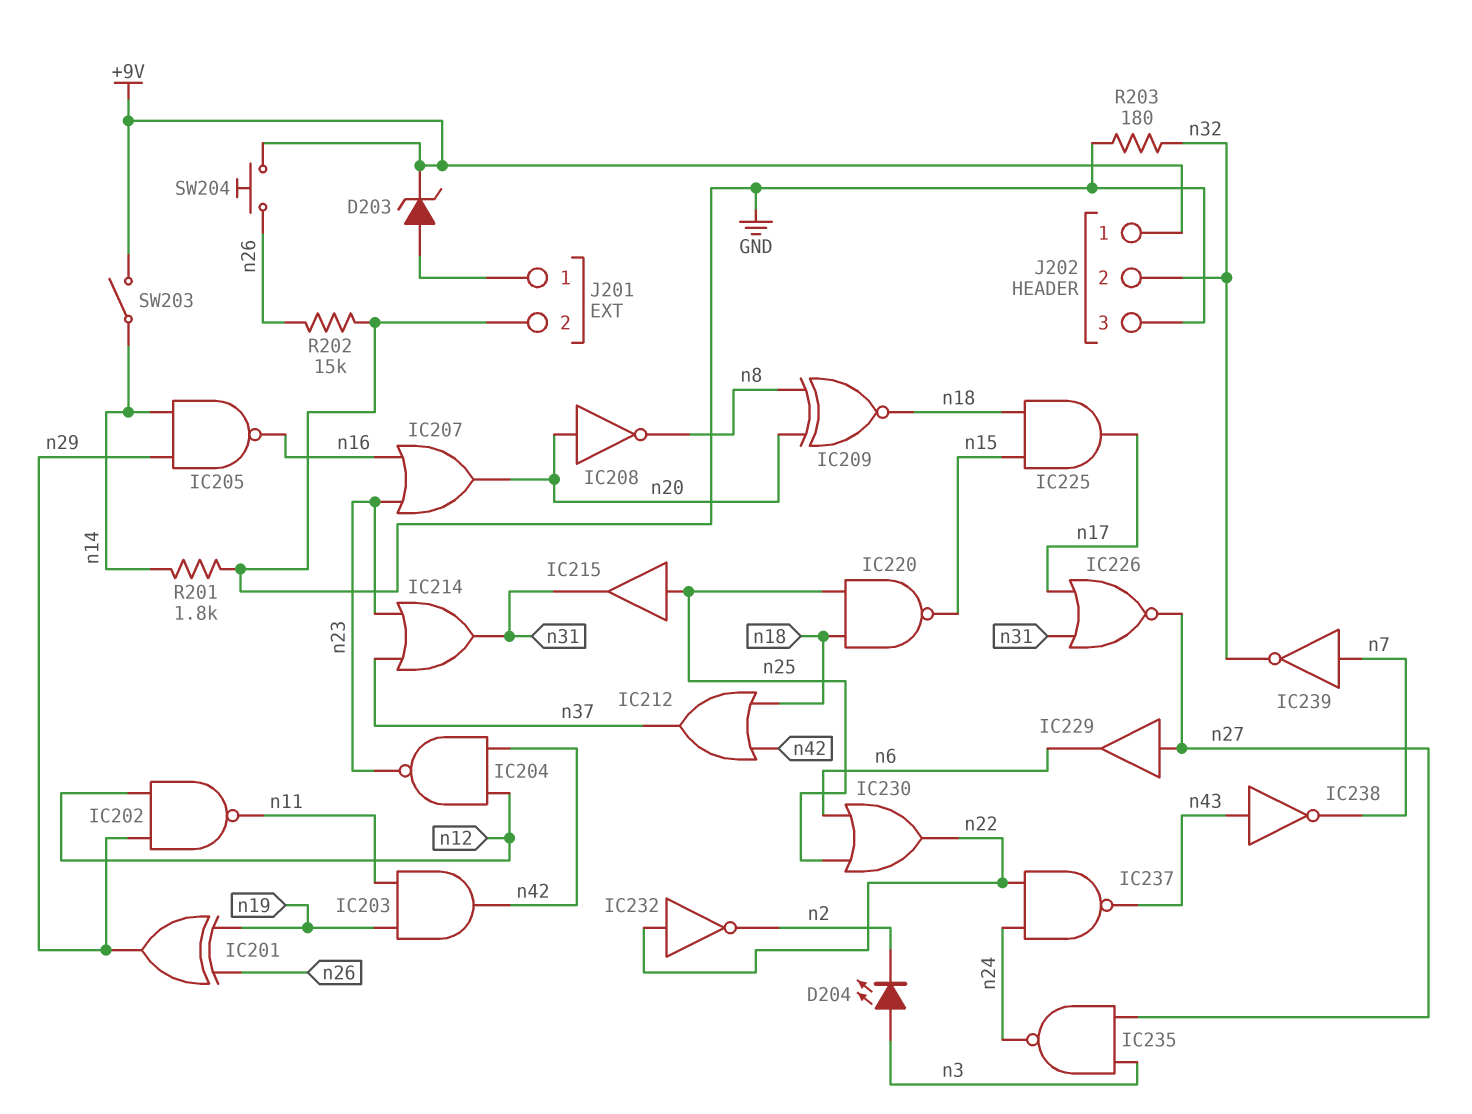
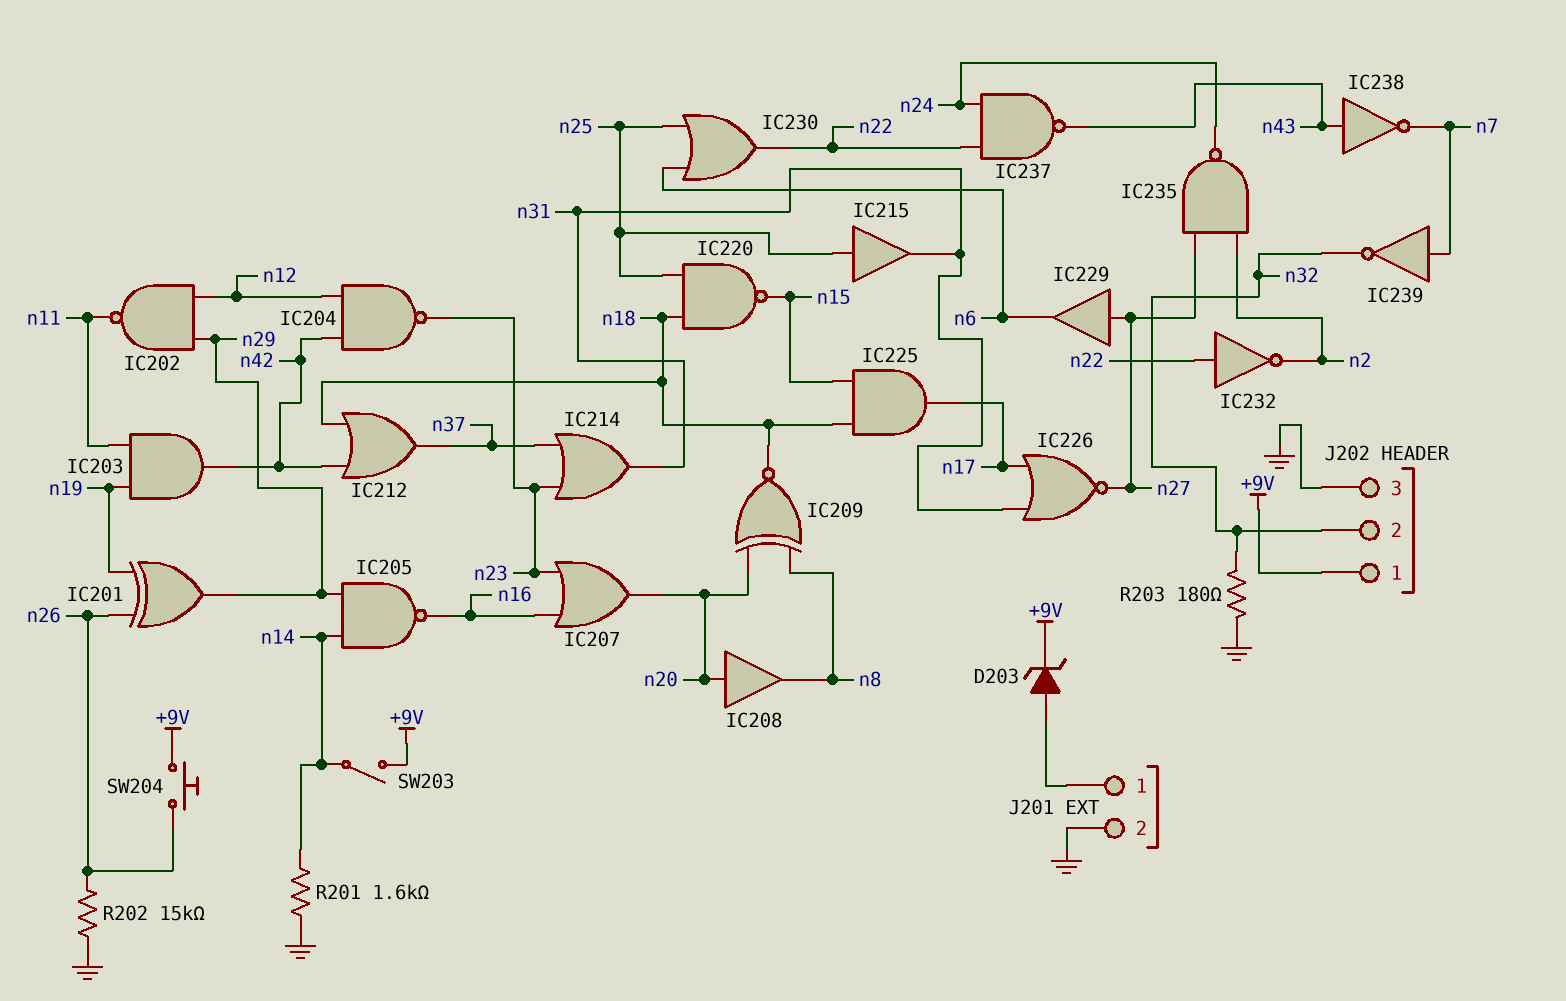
D204: LED (A n3, K n2) -> none
IC208: NOT (in n20, out n8) -> buffer (in n20, out n8)
IC235: NAND (in n3, in n27, out n24) -> NAND (in n2, in n27, out n24)
R201: 1.8k (GND, n14) -> 1.6k (GND, n14)

